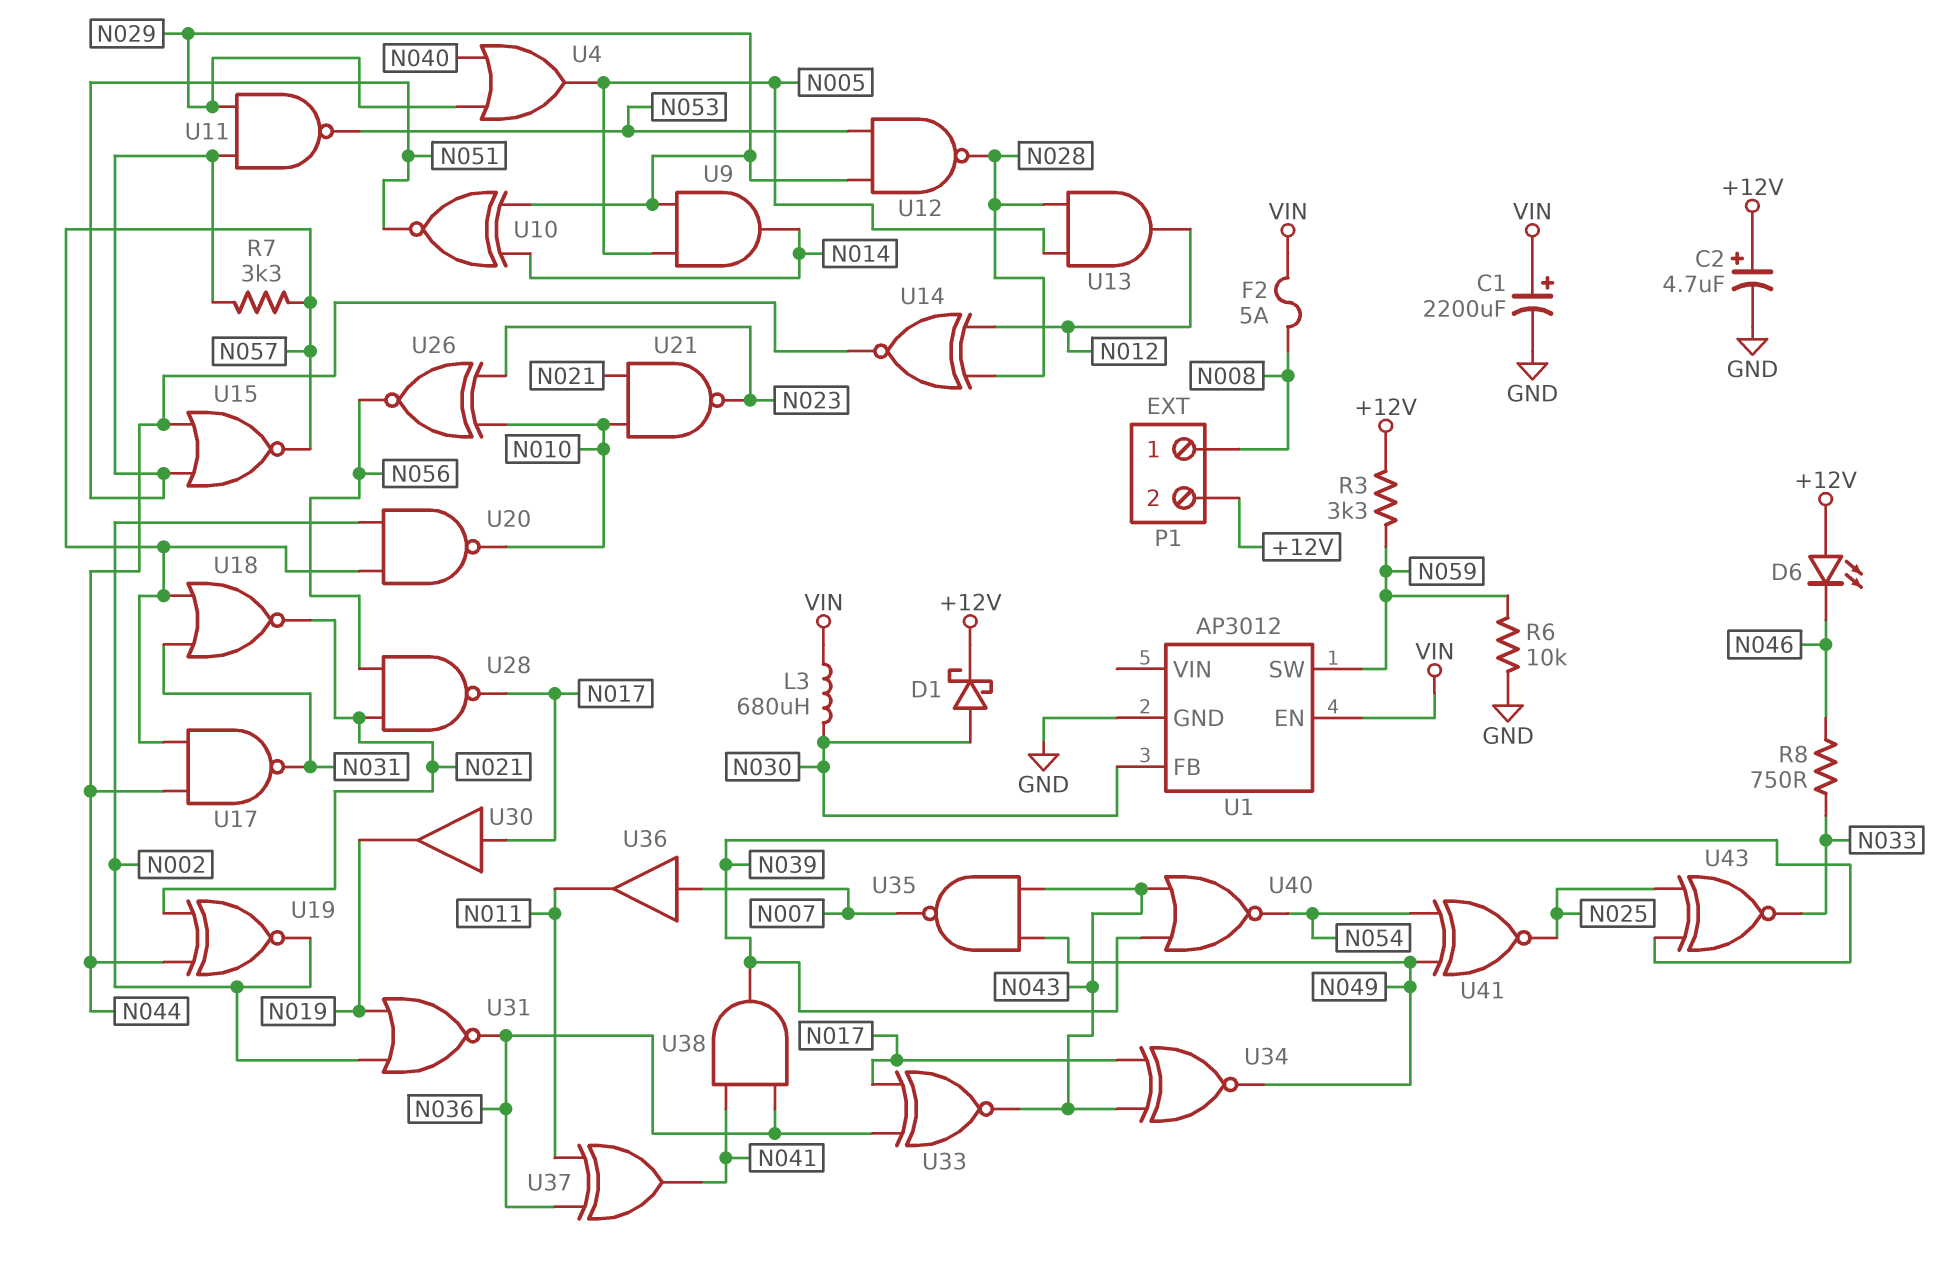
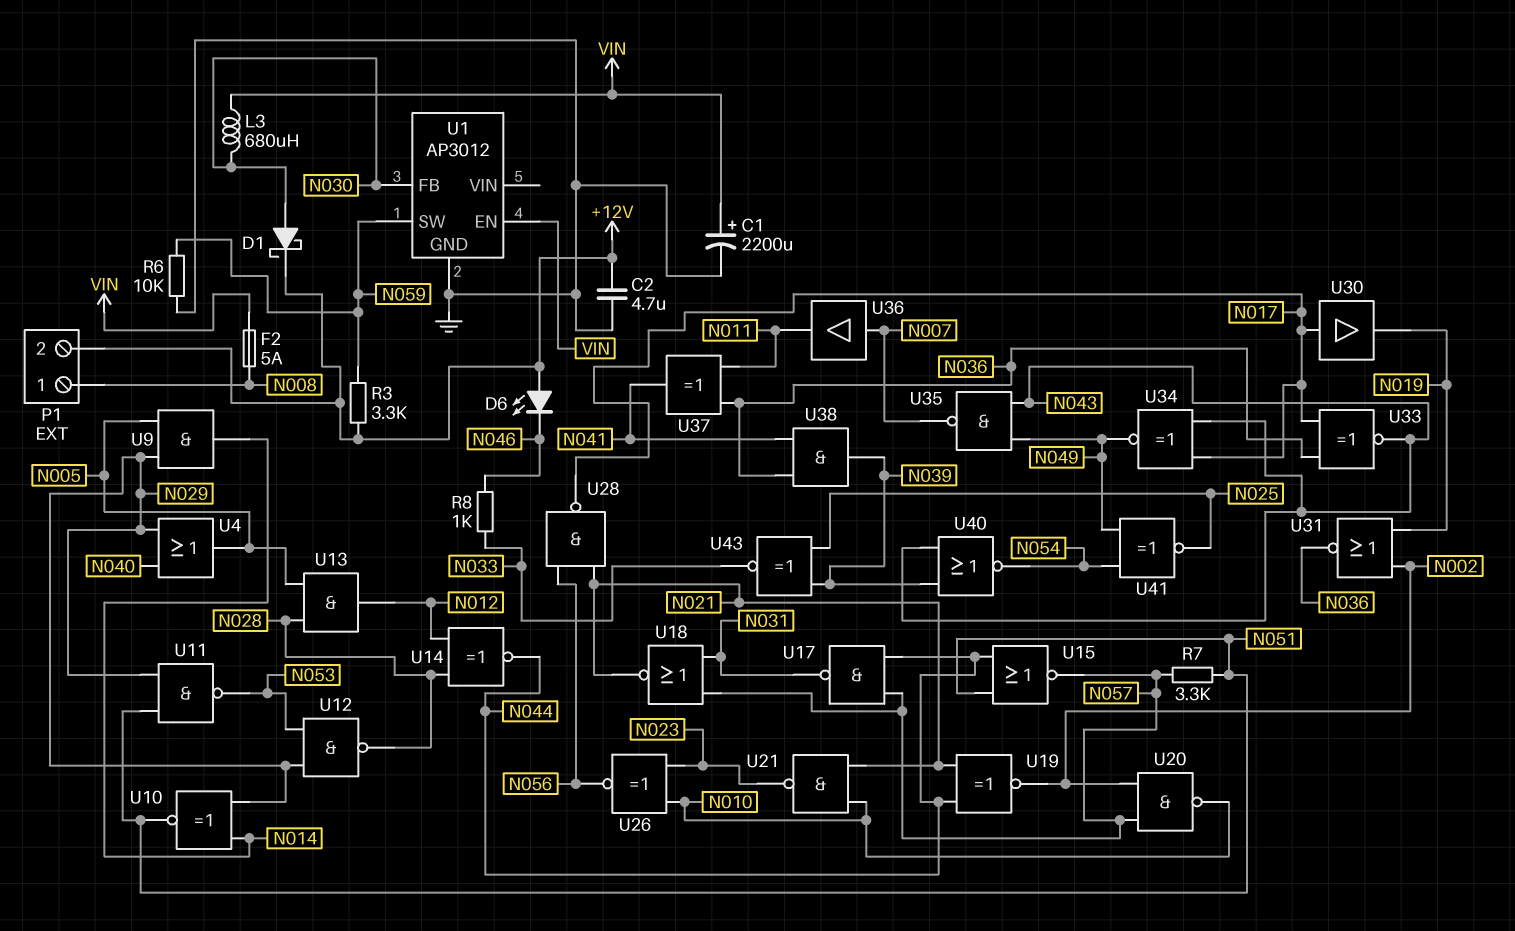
C2: 4.7uF (plus +12V, minus GND) -> 4.7uF (+12V, GND)
R8: 750 (N033, N046) -> 1k (N033, N046)

